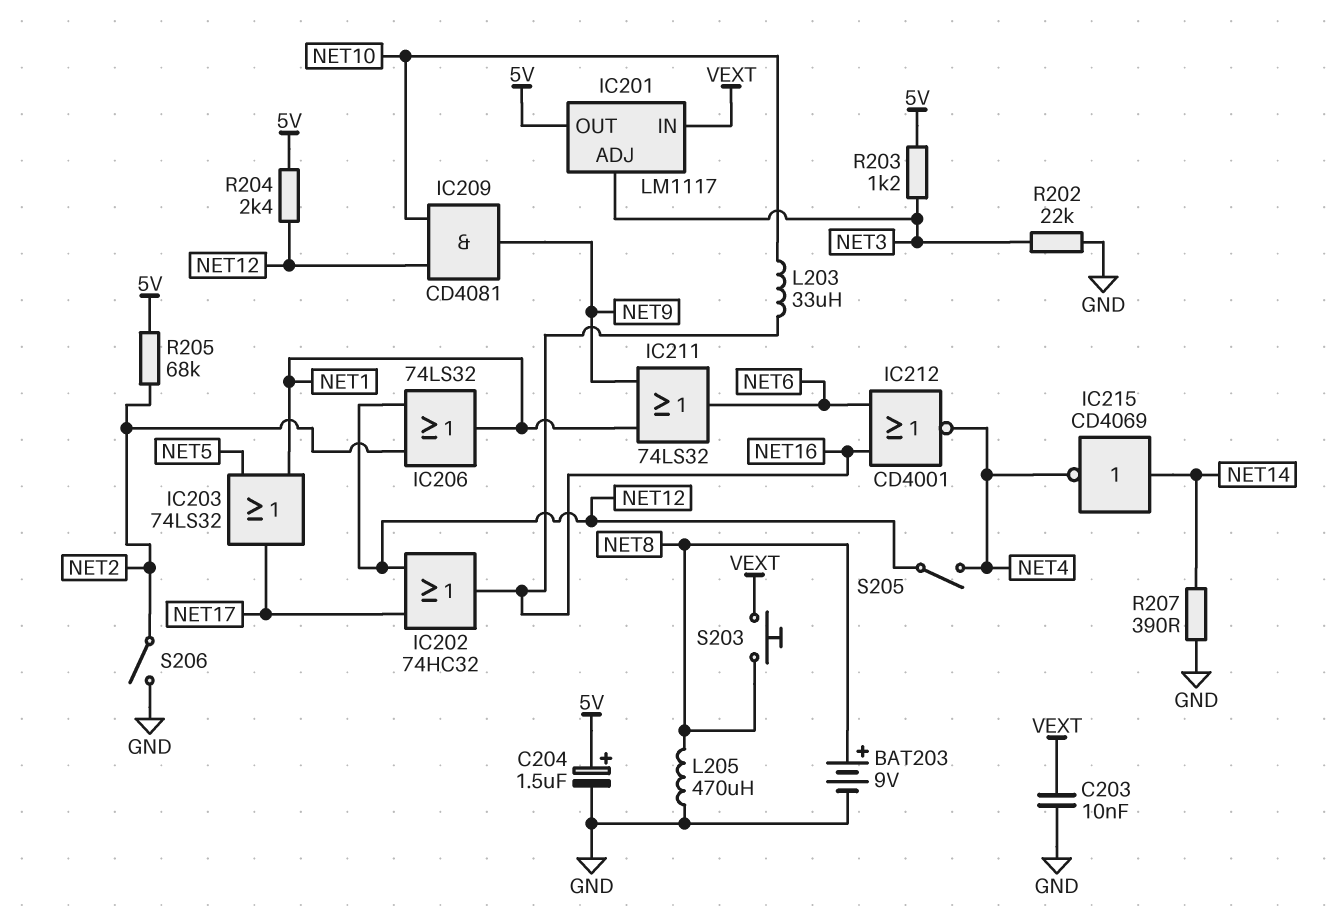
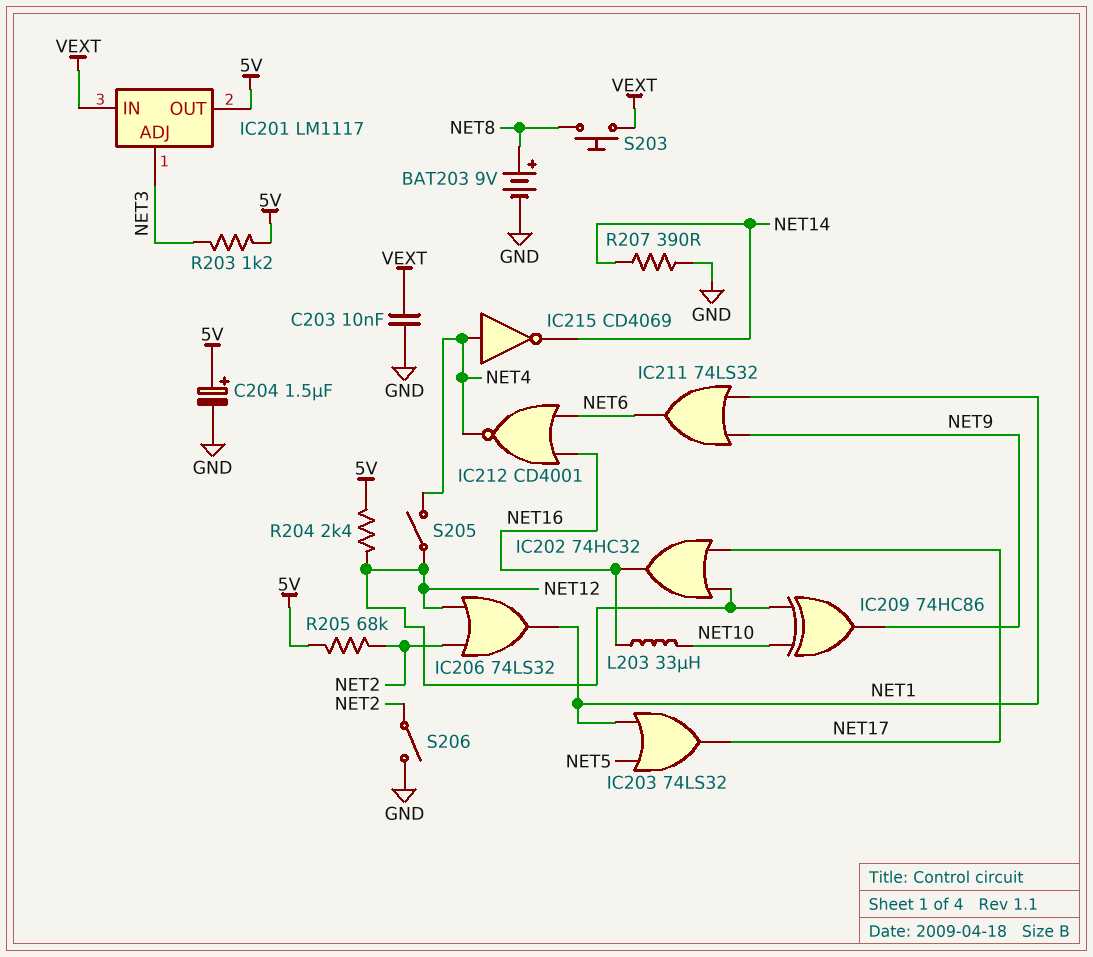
IC209: AND CD4081 (in NET10, in NET12, out NET9) -> XOR 74HC86 (in NET10, in NET12, out NET9)
IC215: NOT CD4069 (in NET14, out NET4) -> NOT CD4069 (in NET4, out NET14)
L205: 470uH (GND, NET8) -> none
R202: 22k (GND, NET3) -> none

